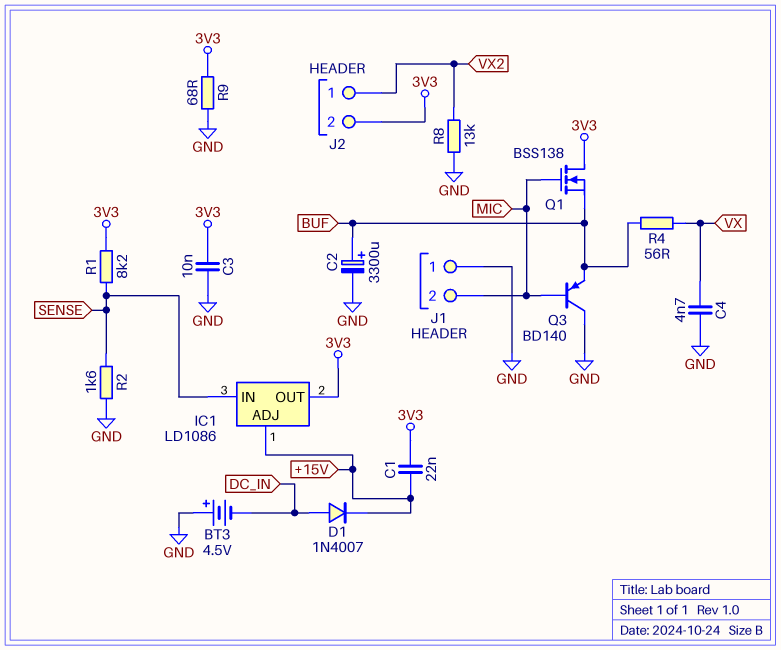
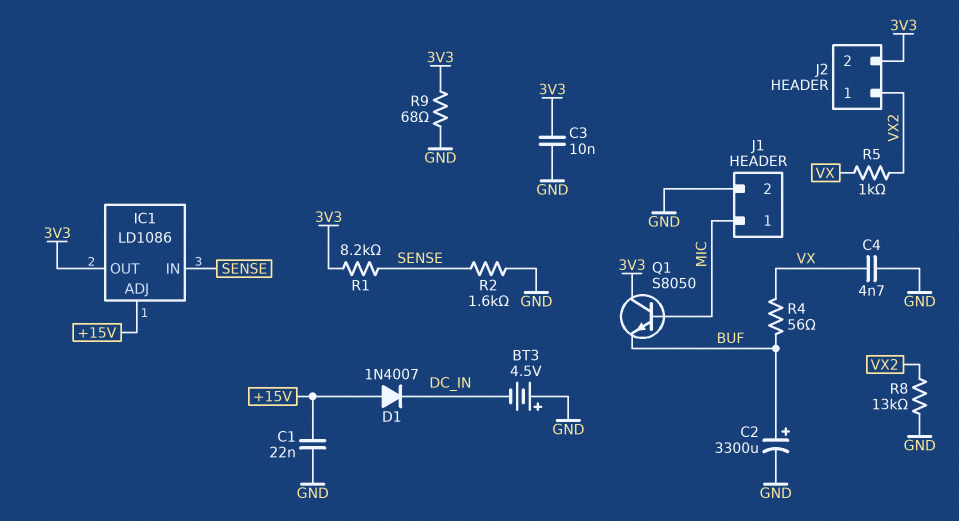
C1: 22nF (+15V, 3V3) -> 22nF (+15V, GND)
D1: diode 1N4007 (A DC_IN, K +15V) -> diode 1N4007 (A +15V, K DC_IN)
J1 pin 1: GND -> MIC
J1 pin 2: MIC -> GND
Q1: NMOS BSS138 (G MIC, D 3V3, S BUF) -> NPN S8050 (B MIC, C 3V3, E BUF)
Q3: PNP BD140 (B MIC, C GND, E BUF) -> none
R5: none -> 1k (VX, VX2)

